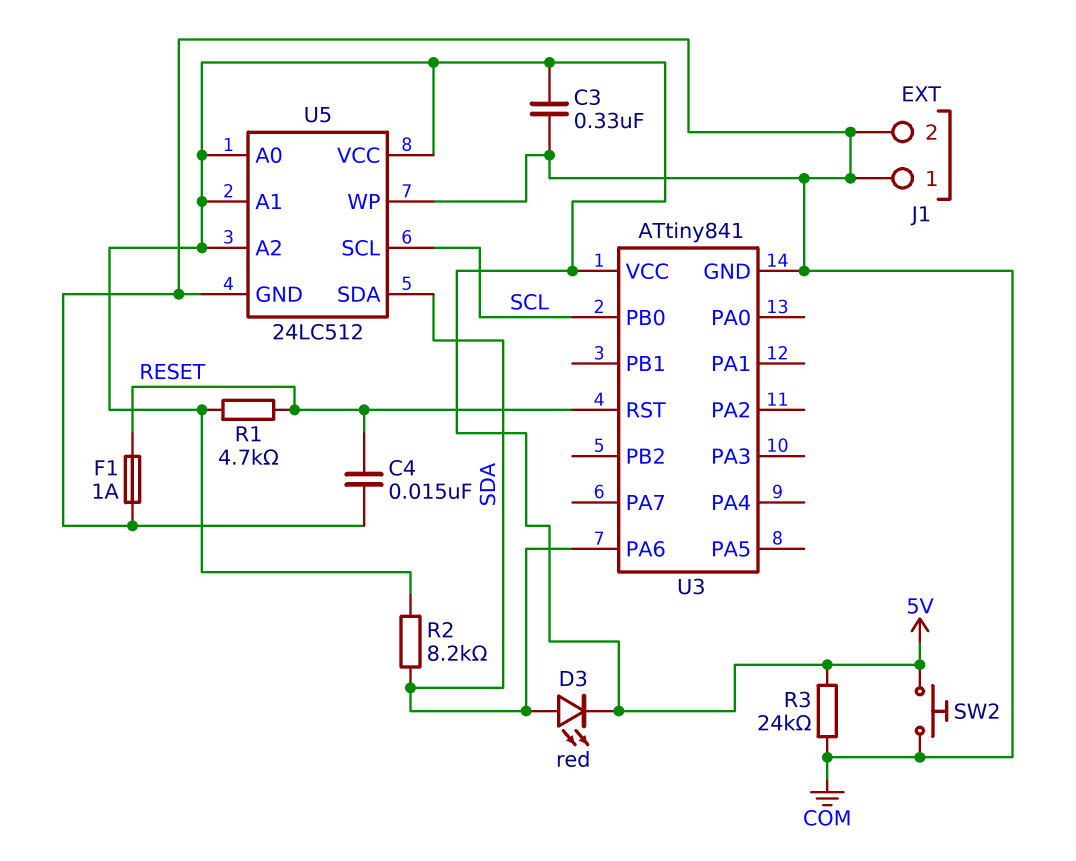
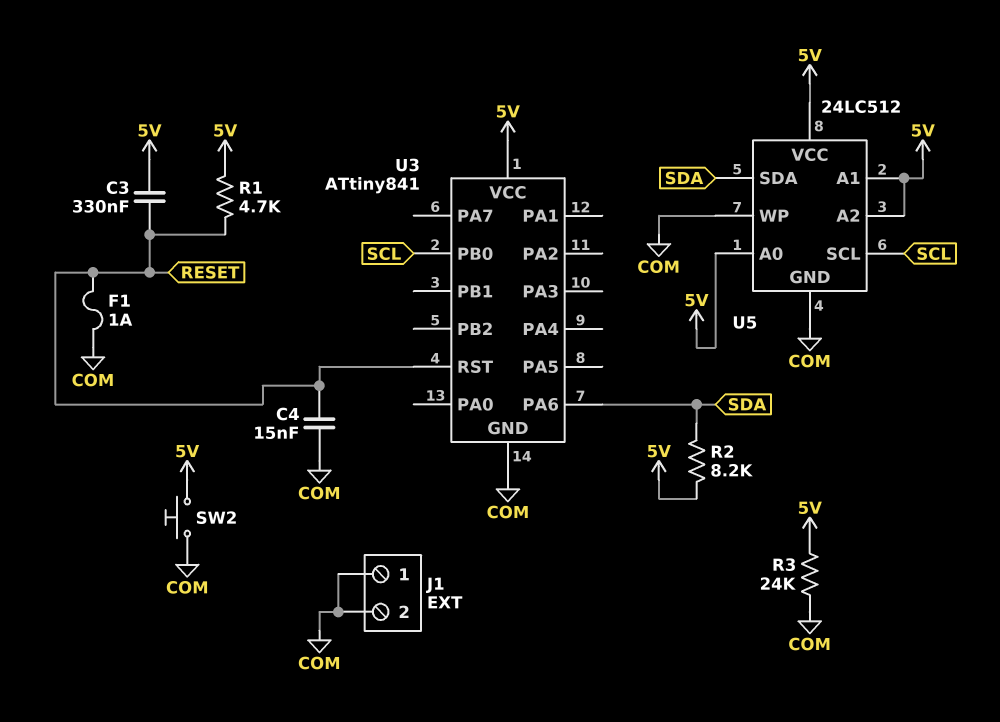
C3: 330nF (5V, COM) -> 330nF (5V, RESET)
D3: LED red (A SDA, K 5V) -> none

